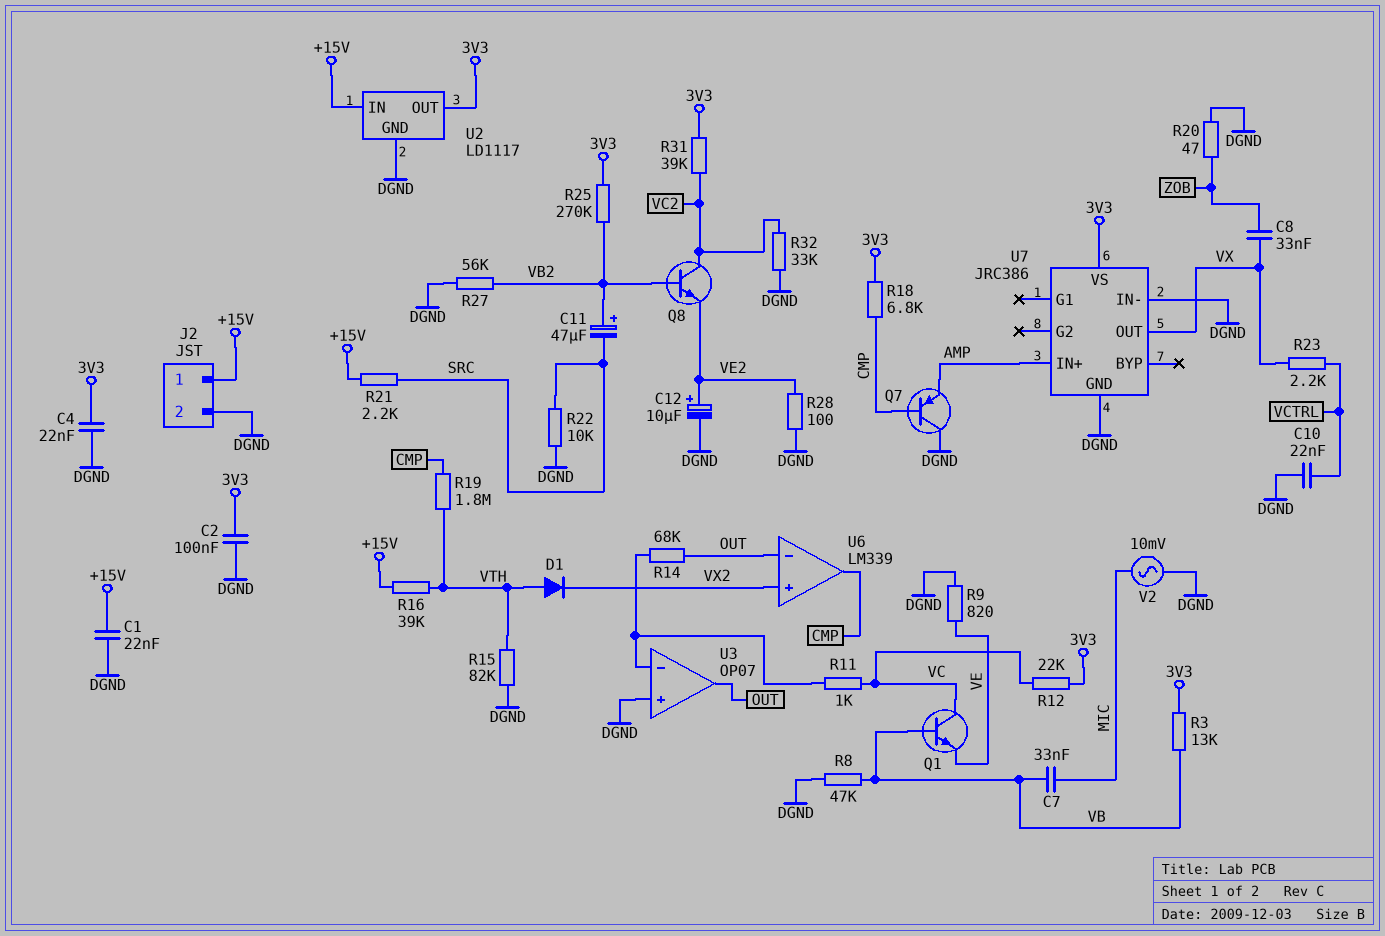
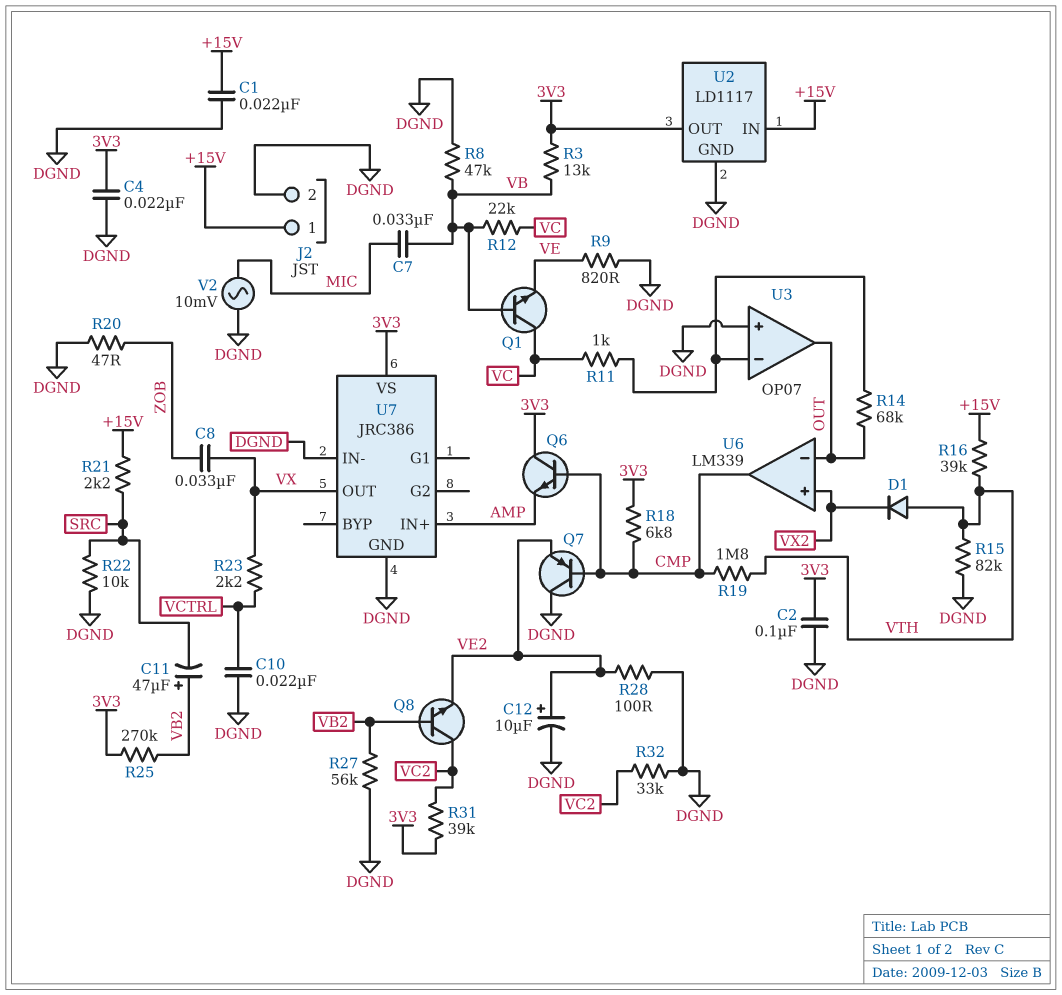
Q6: none -> NPN (B CMP, C 3V3, E AMP)
Q7: PNP (B CMP, C DGND, E AMP) -> PNP (B CMP, C DGND, E VE2)
R12: 22k (3V3, VC) -> 22k (VB, VC)

